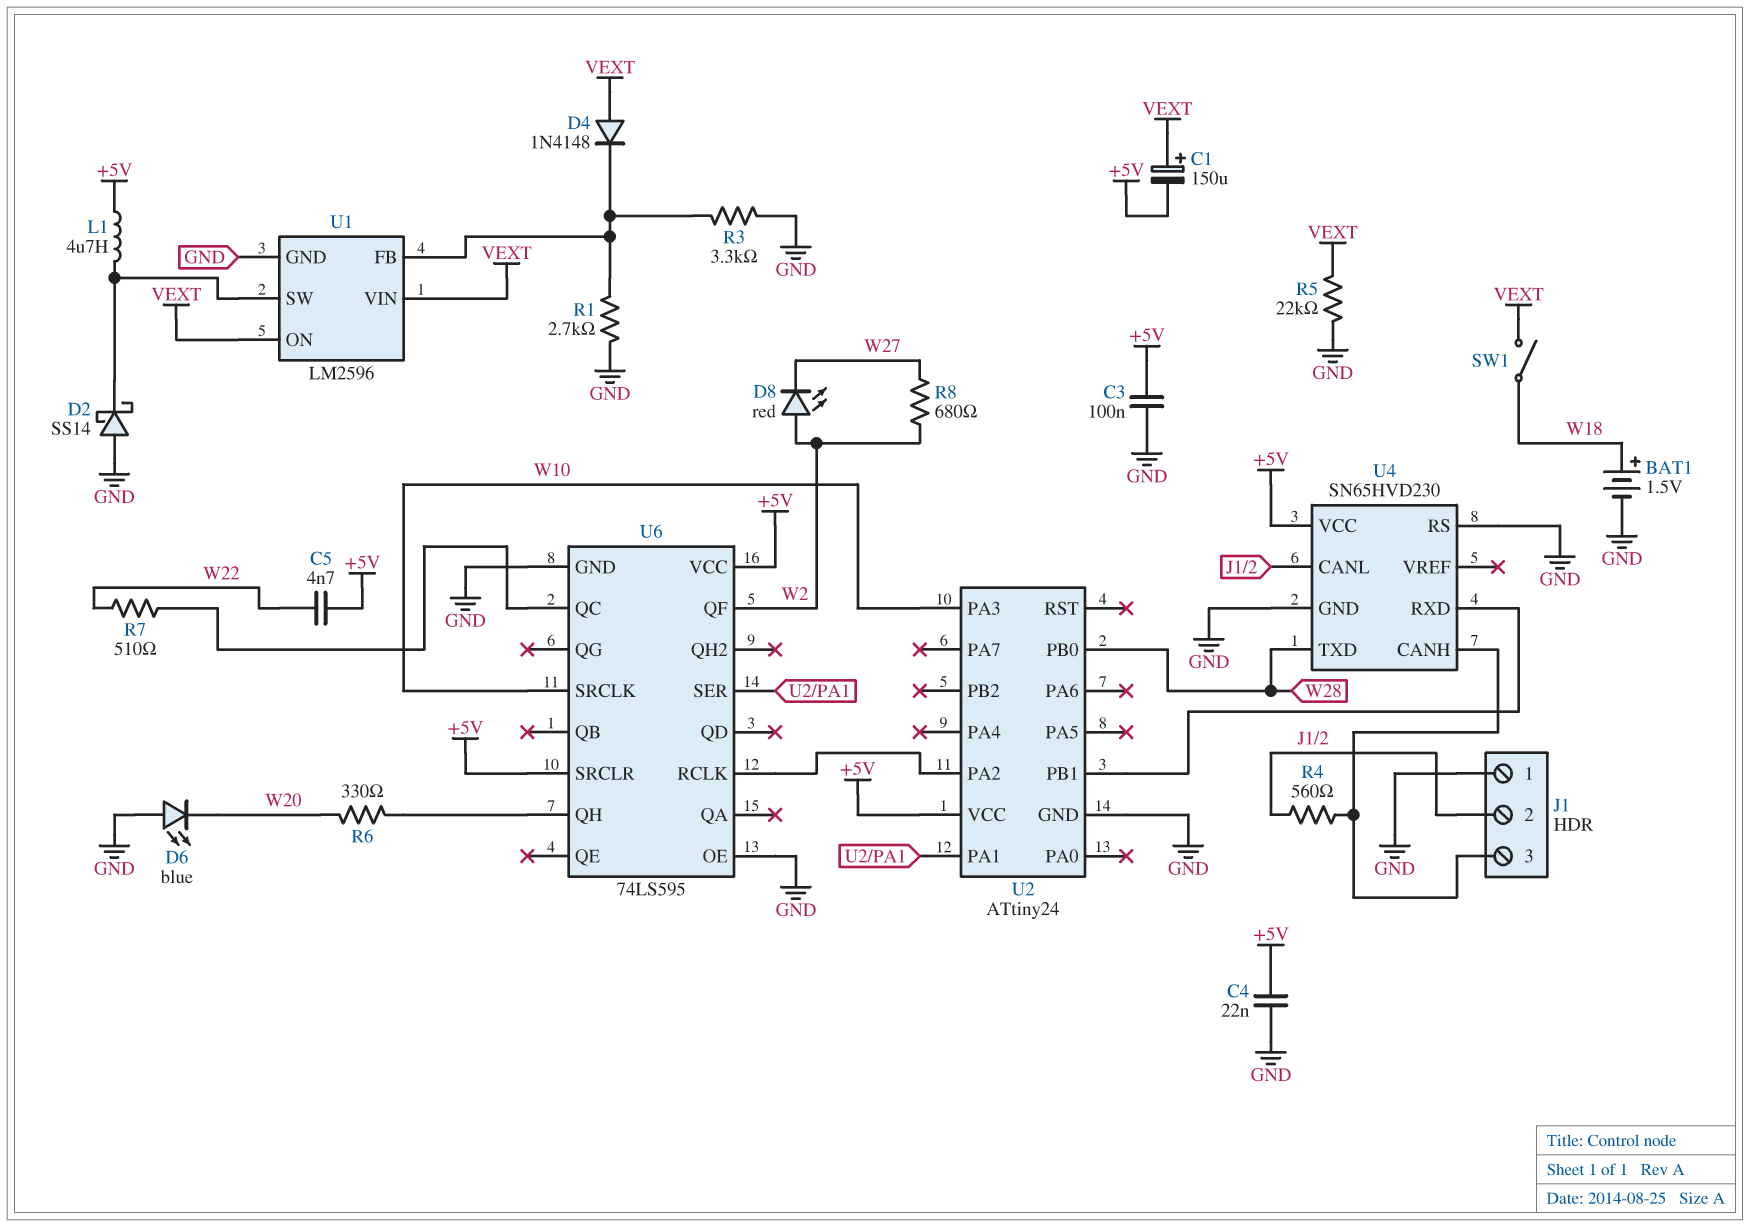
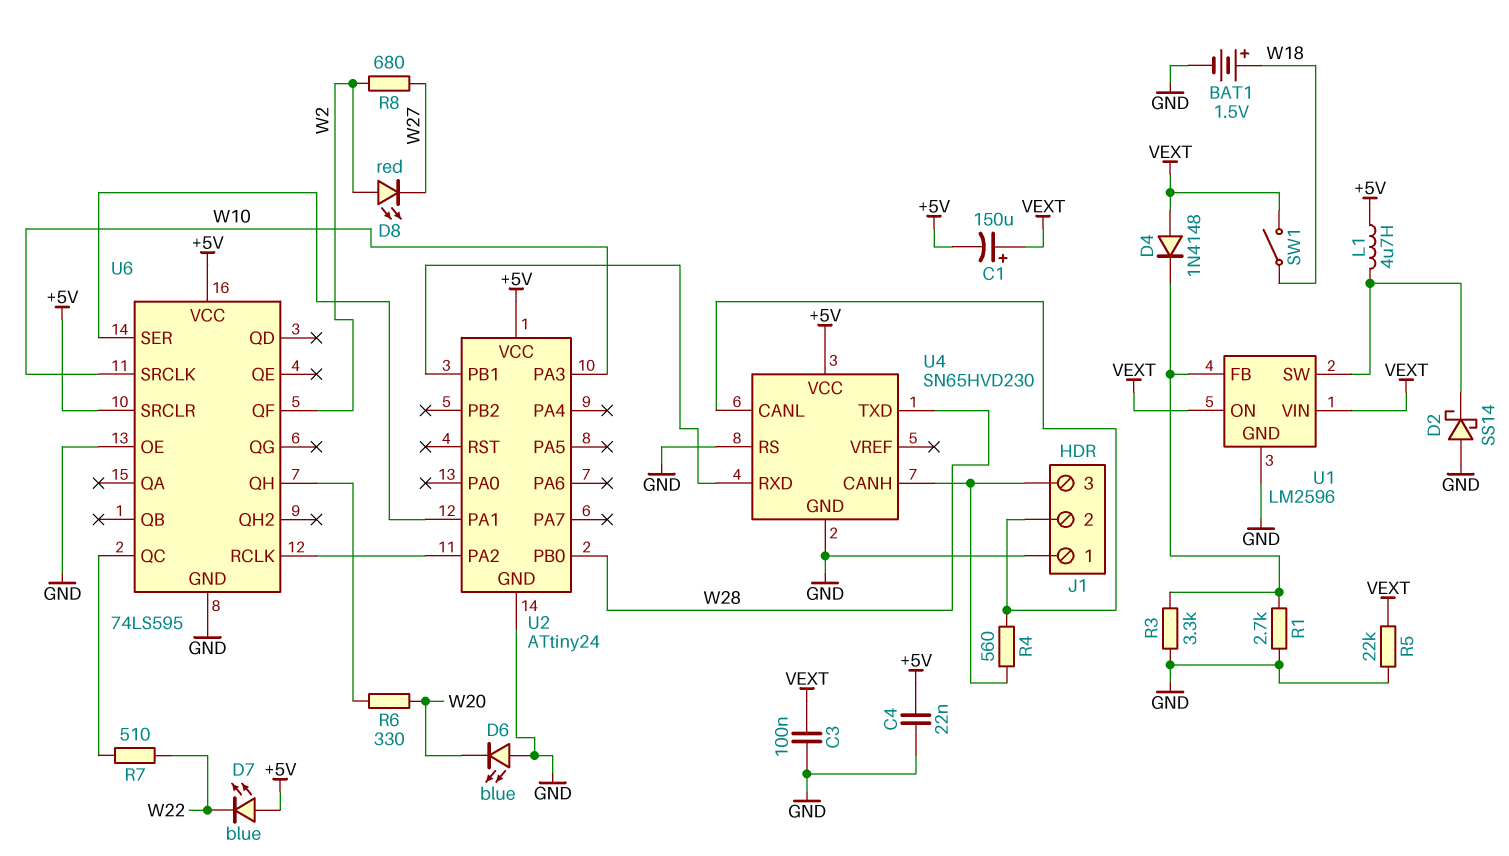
C3: 100nF (+5V, GND) -> 100nF (GND, VEXT)
C5: 4.7nF (+5V, W22) -> none
D7: none -> LED blue (A +5V, K W22)

